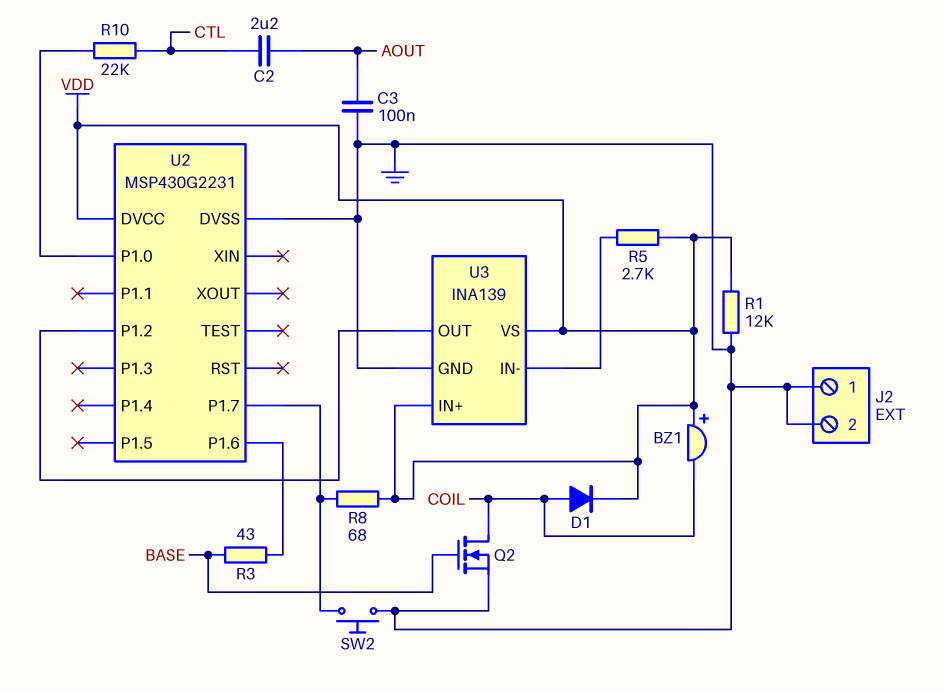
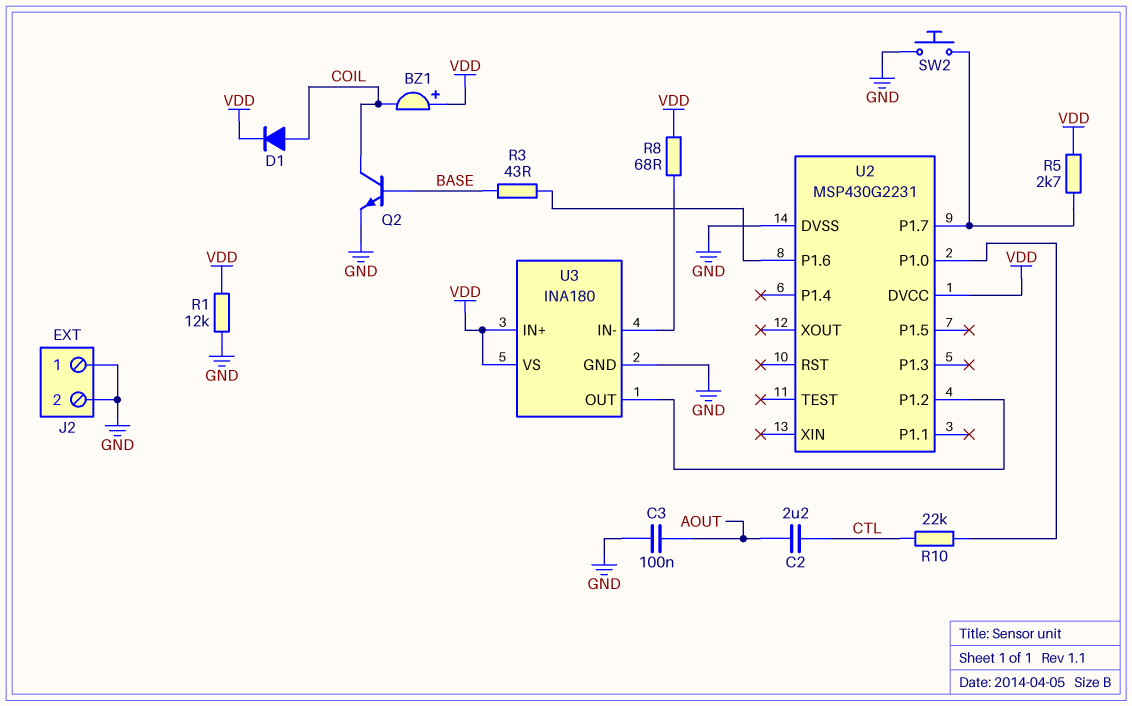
Q2: NMOS (G BASE, D COIL, S GND) -> NPN (B BASE, C COIL, E GND)
R5: 2.7k (U3/IN-, VDD) -> 2.7k (U2/P1.7, VDD)
R8: 68 (U2/P1.7, VDD) -> 68 (U3/IN-, VDD)
U3: INA139 -> INA180

